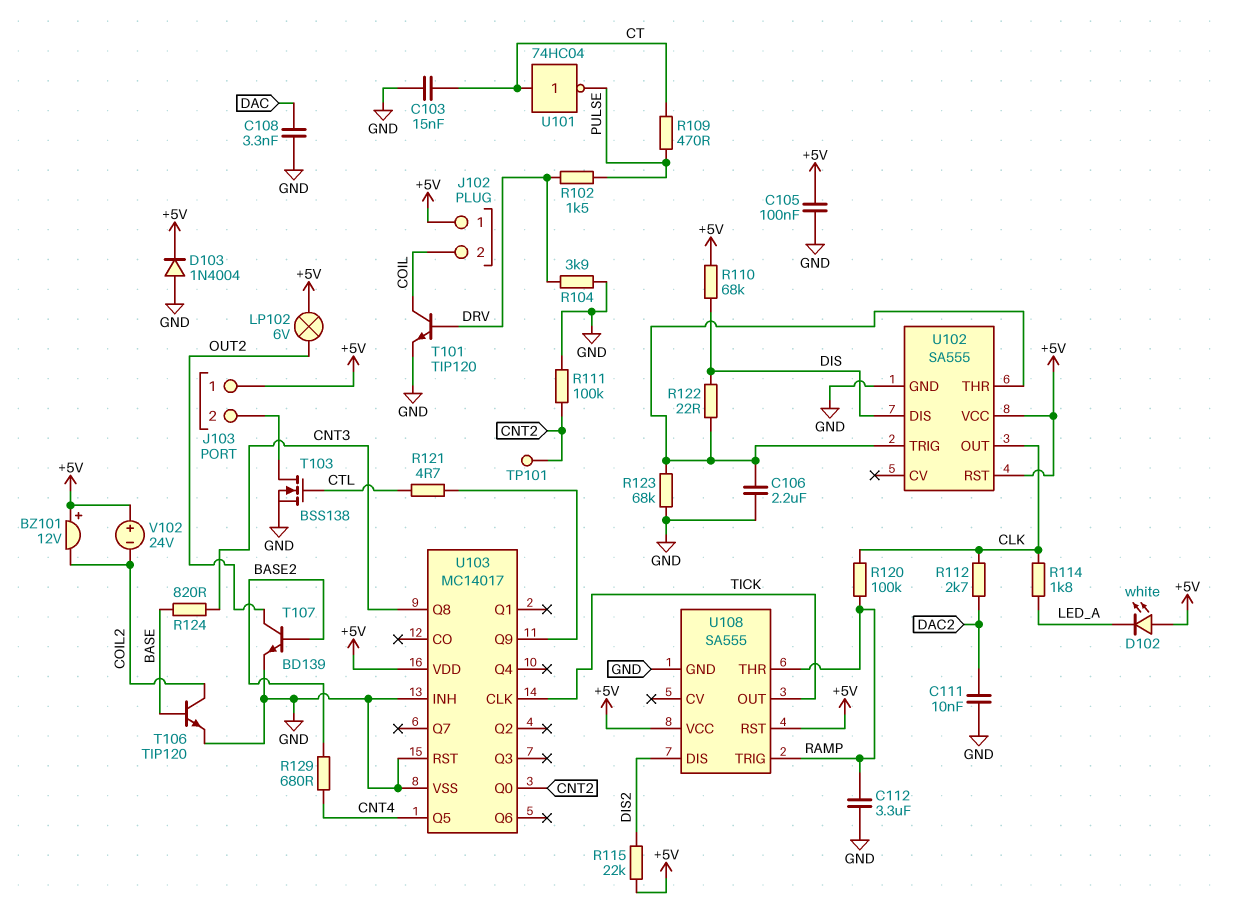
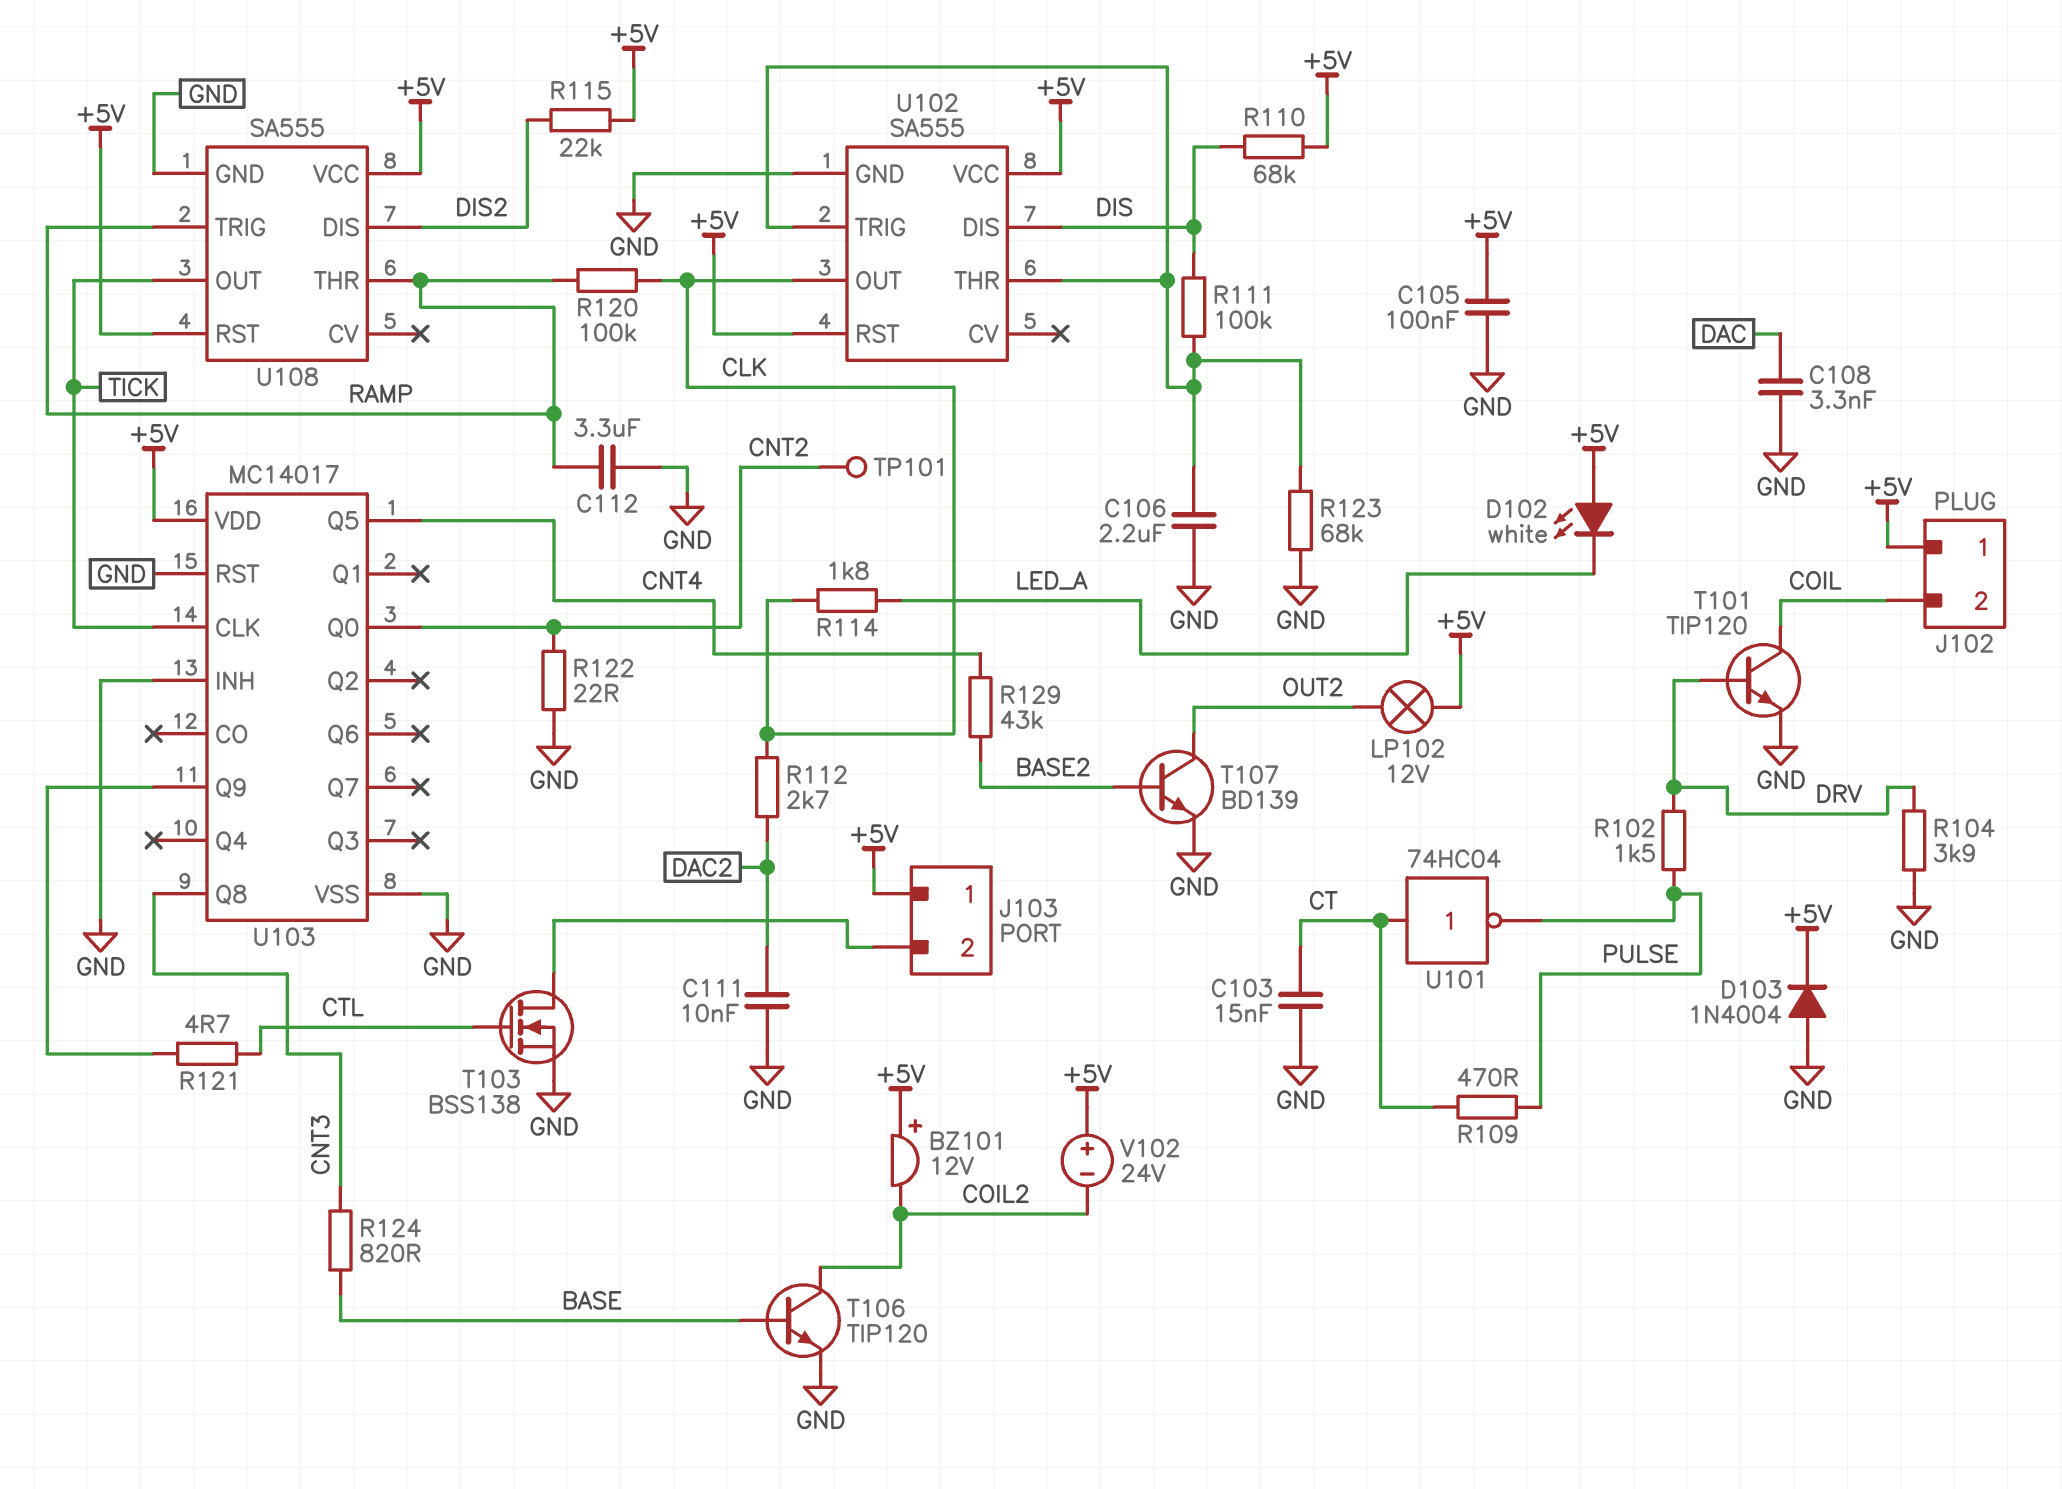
LP102: lamp 6V (+5V, OUT2) -> lamp 12V (+5V, OUT2)
R111: 100k (CNT2, GND) -> 100k (DIS, U102/THR)
R122: 22 (DIS, U102/THR) -> 22 (CNT2, GND)
R129: 680 (BASE2, CNT4) -> 43k (BASE2, CNT4)

